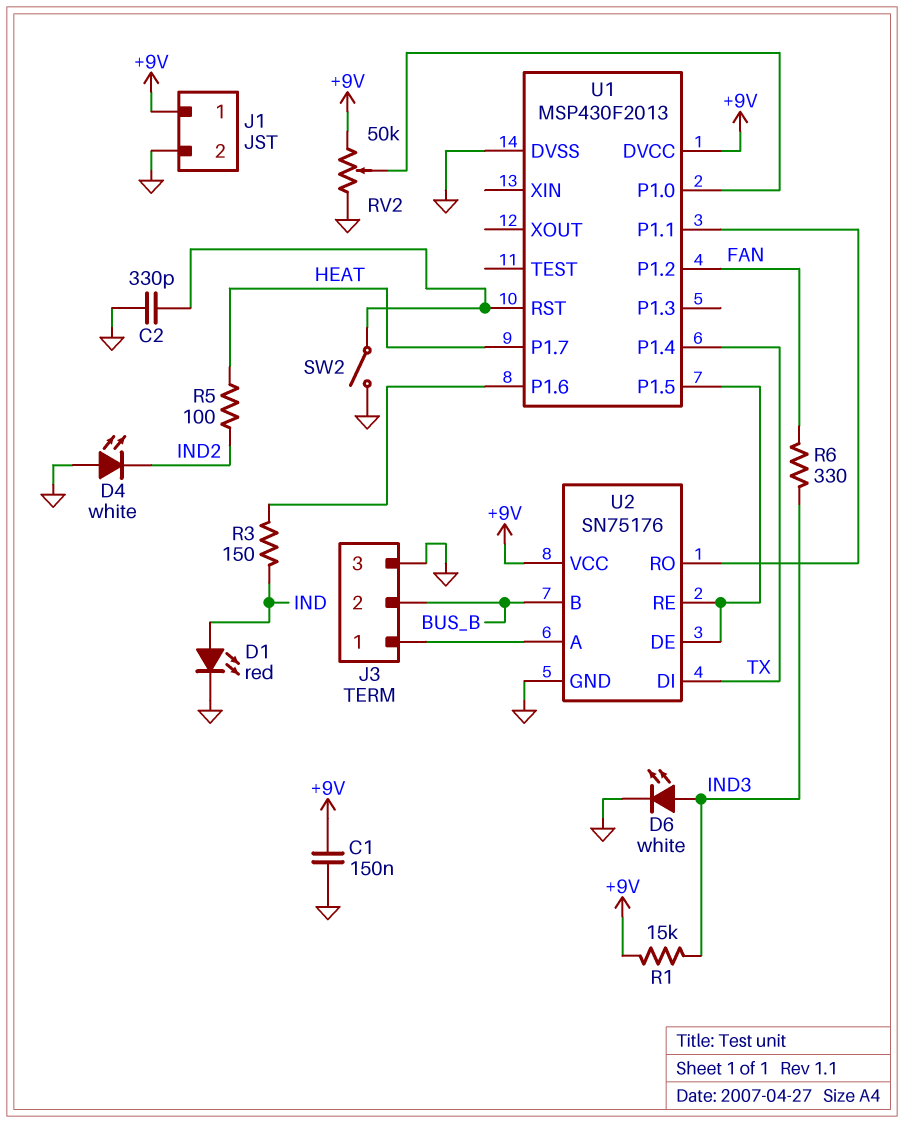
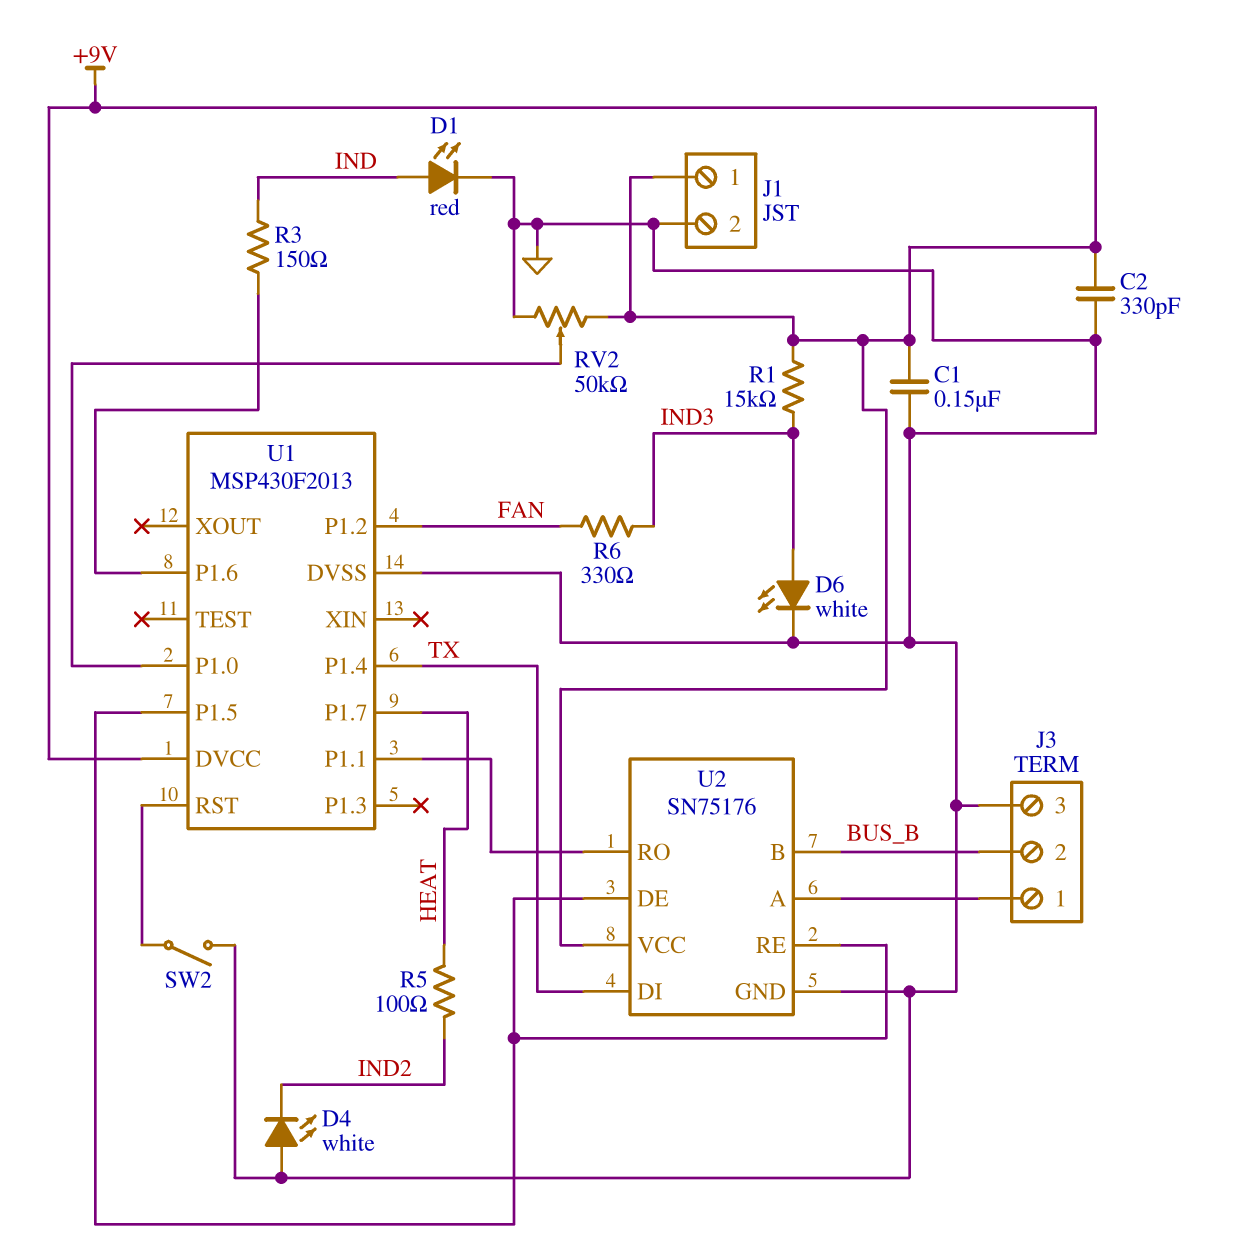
C2: 330pF (GND, U1/RST) -> 330pF (+9V, GND)

